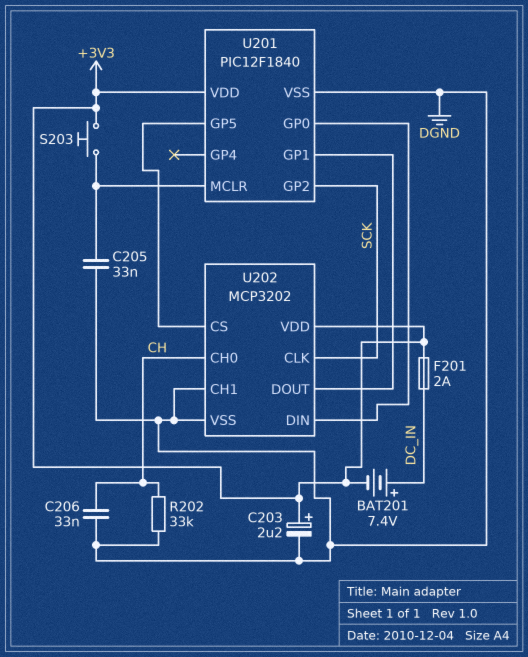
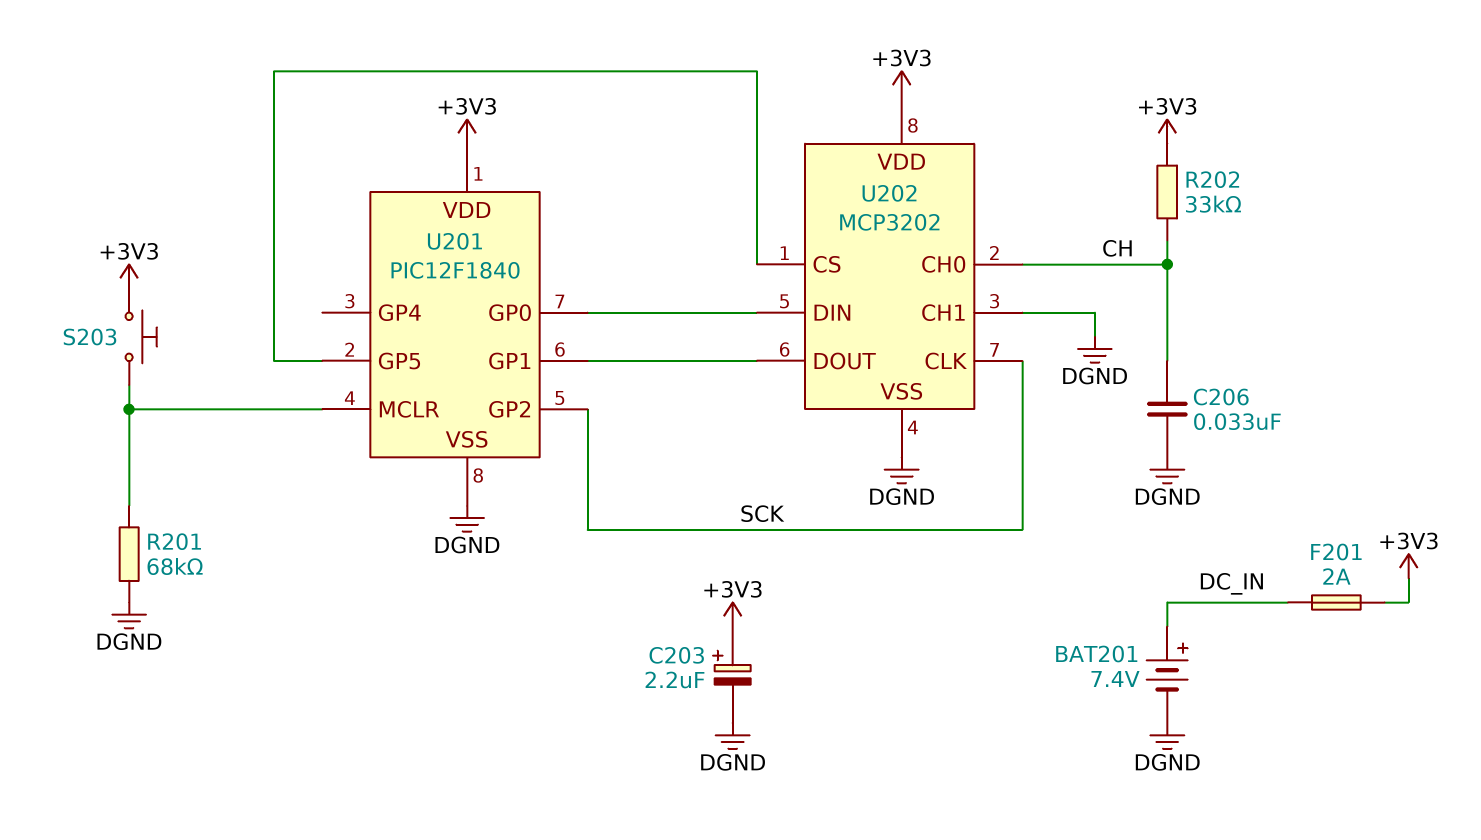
BAT201: 7.4V (plus DC_IN, minus +3V3) -> 7.4V (plus DC_IN, minus DGND)
C205: 33nF (DGND, U201/MCLR) -> none
R201: none -> 68k (DGND, U201/MCLR)
R202: 33k (CH, DGND) -> 33k (+3V3, CH)

